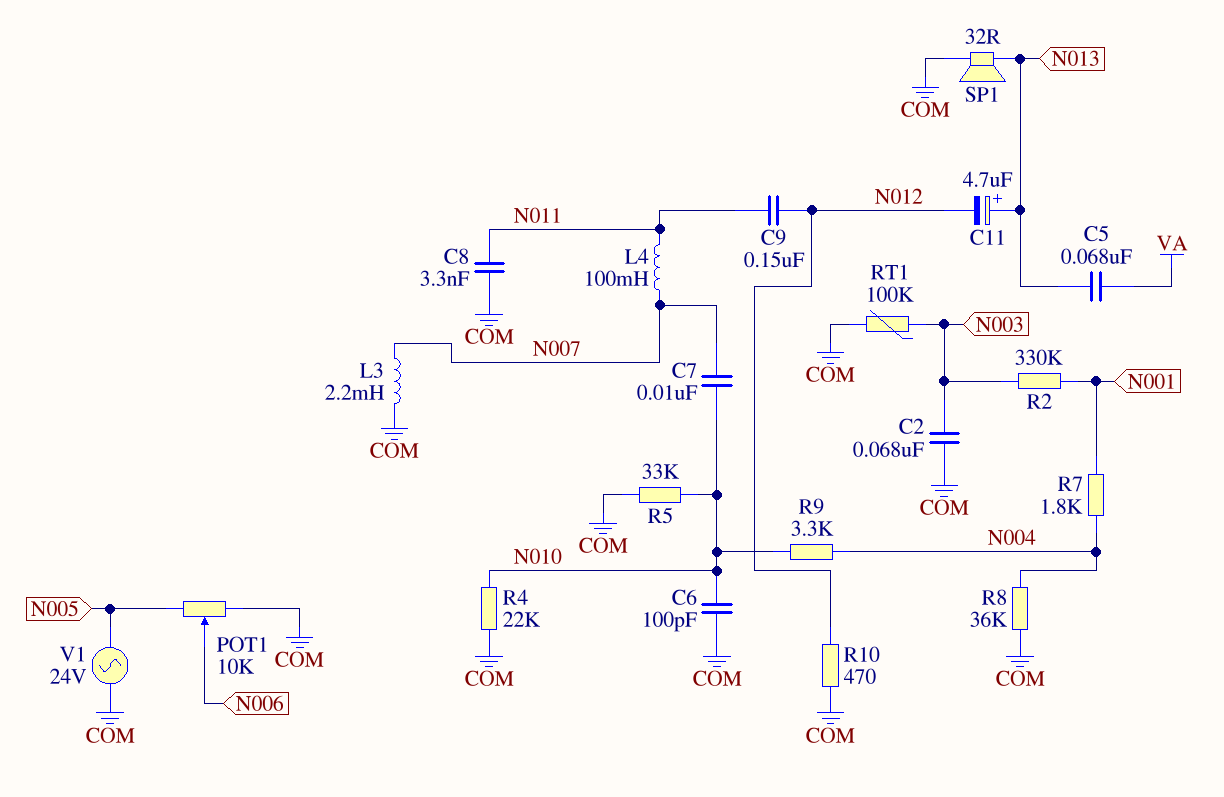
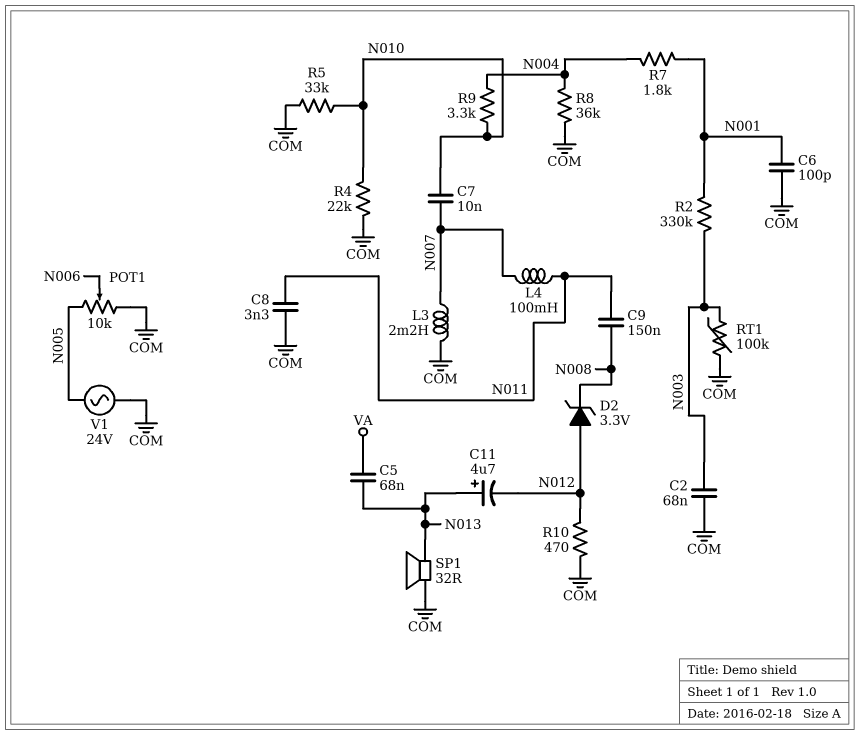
C6: 100pF (COM, N010) -> 100pF (COM, N001)
C9: 150nF (N011, N012) -> 150nF (N008, N011)
D2: none -> zener 3.3V (A N012, K N008)

